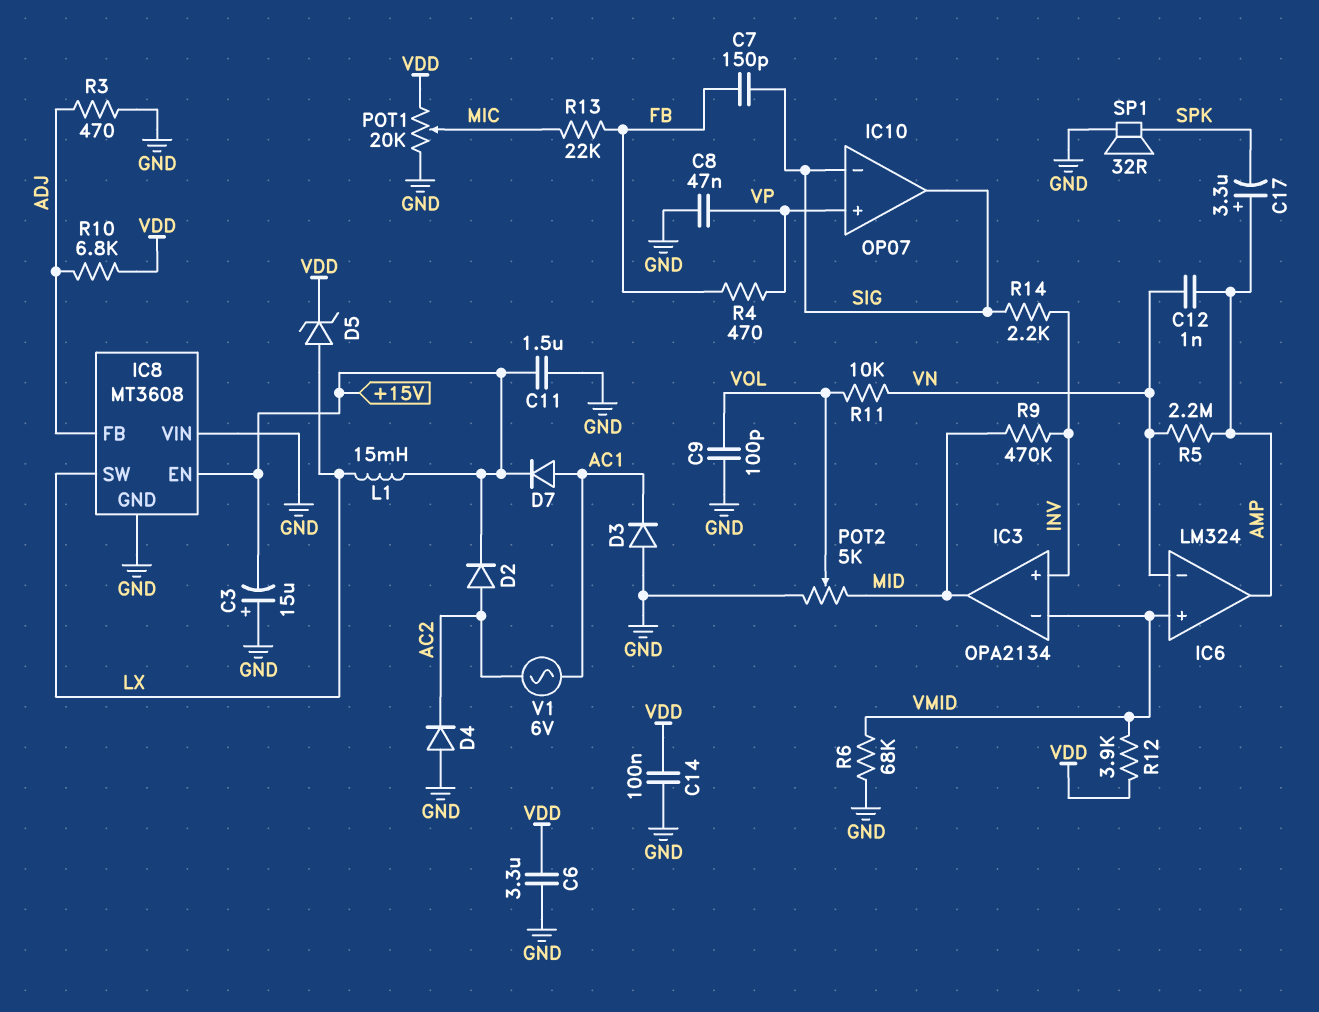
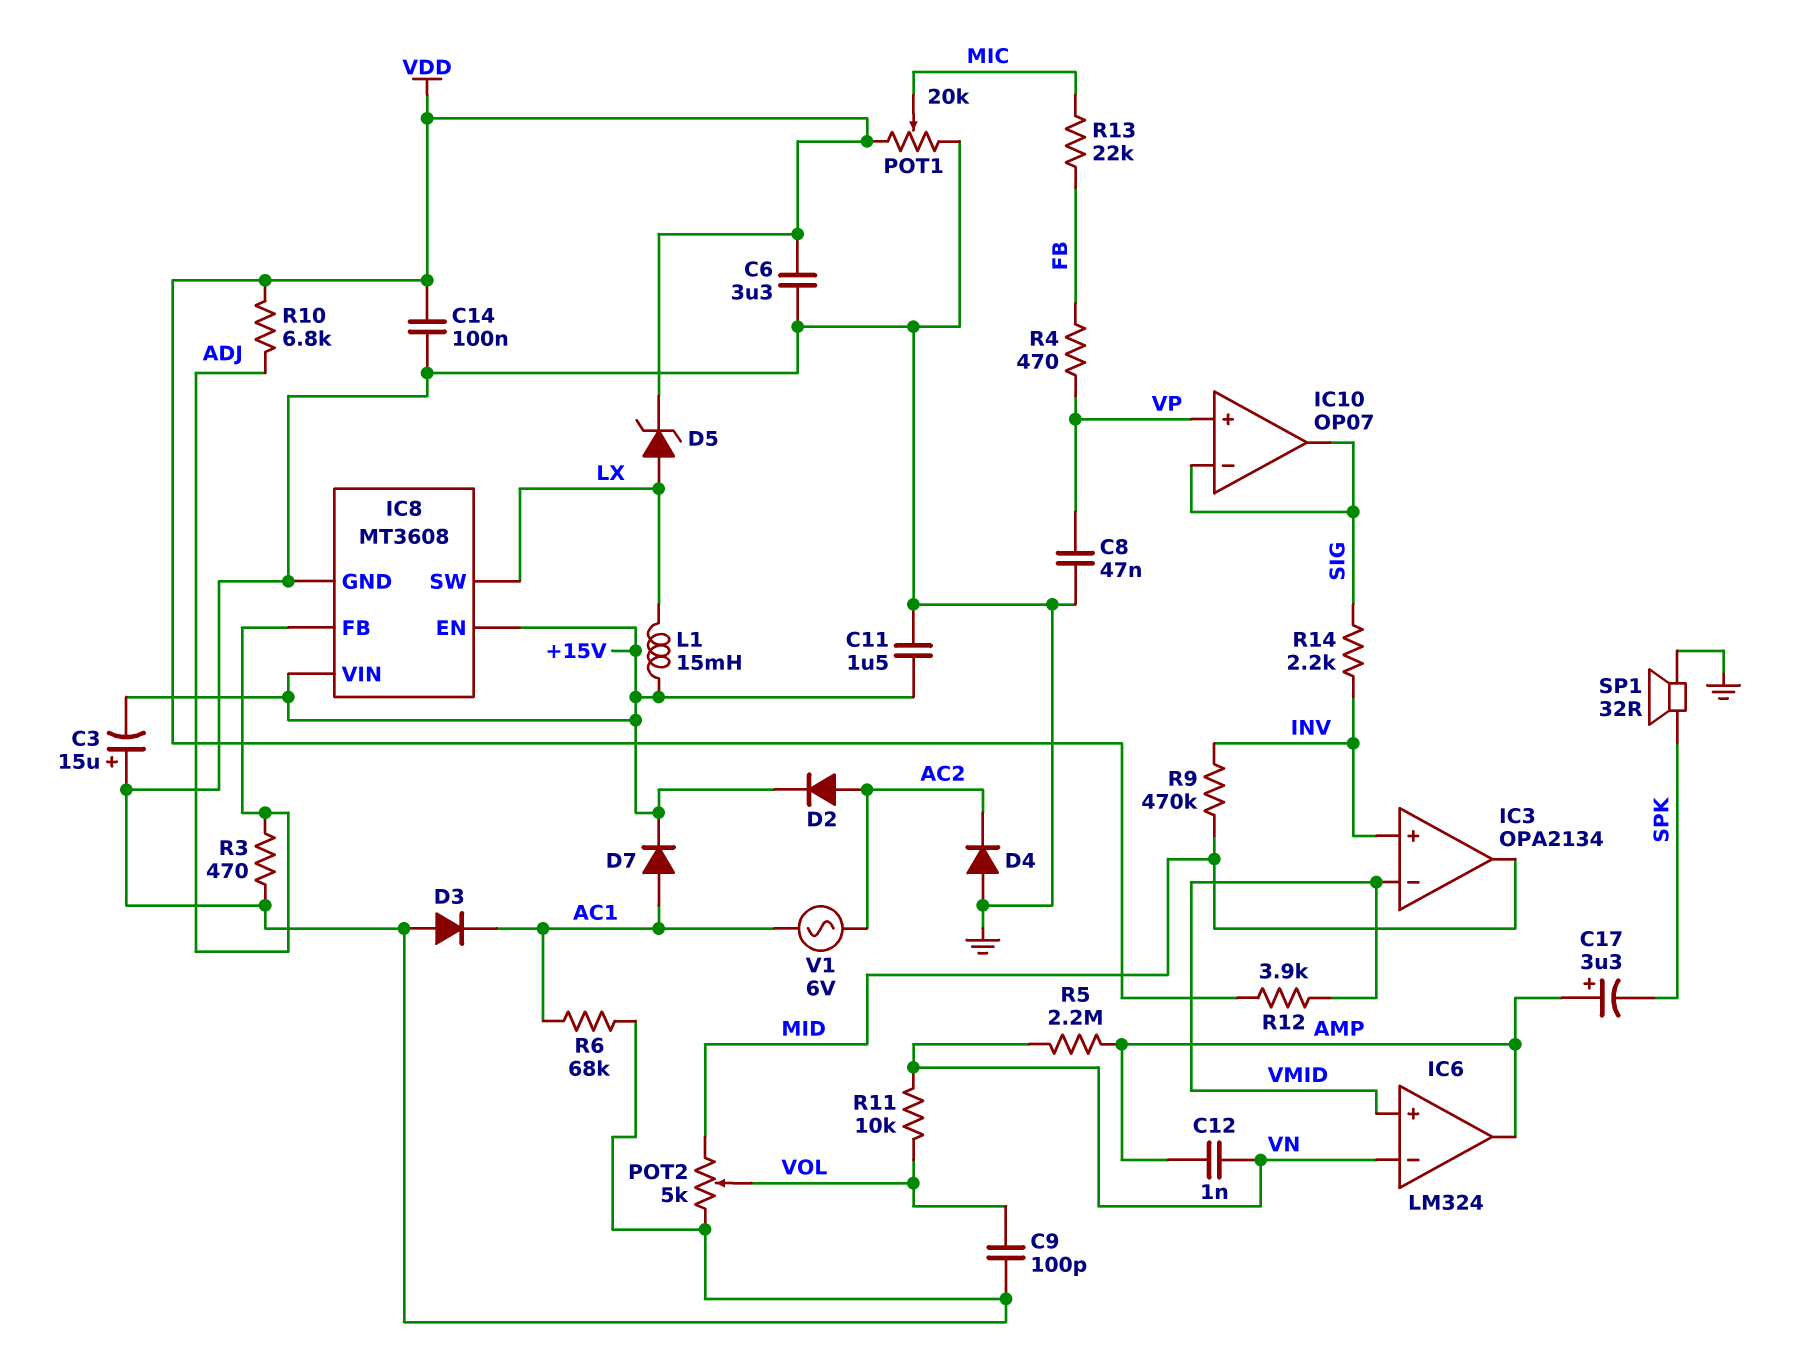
C7: 150pF (FB, SIG) -> none
IC8 pin VIN: GND -> +15V
R6: 68k (GND, VMID) -> 68k (AC1, GND)

